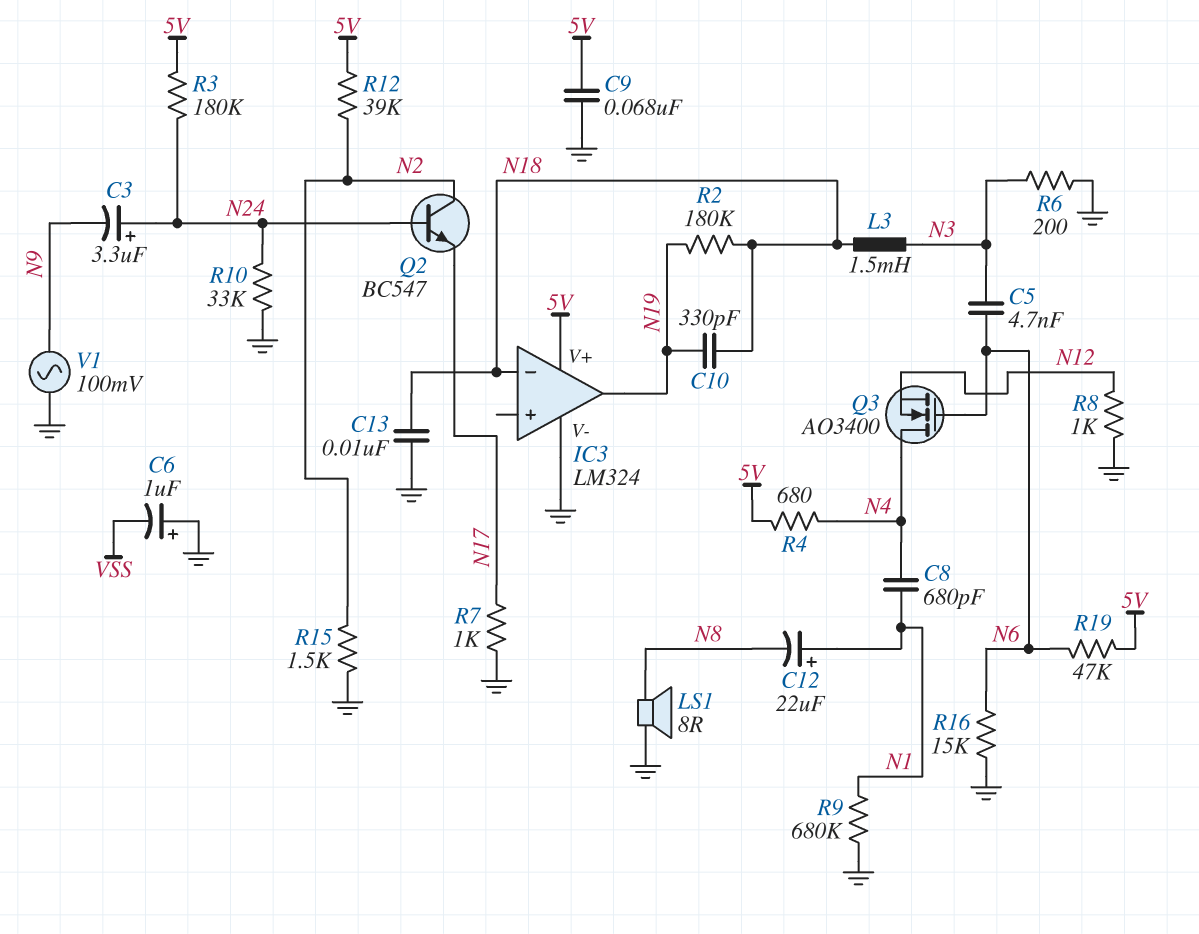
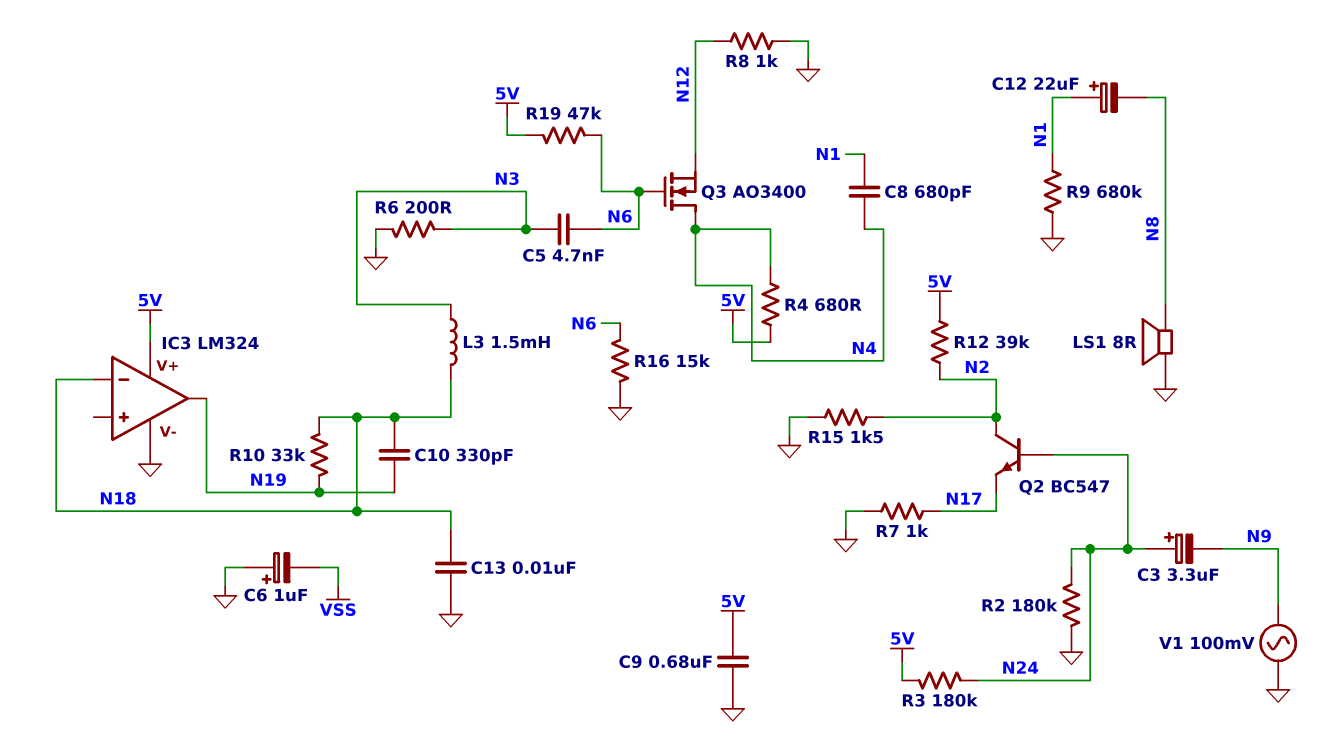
C9: 68nF (5V, GND) -> 680nF (5V, GND)
R2: 180k (N18, N19) -> 180k (GND, N24)
R10: 33k (GND, N24) -> 33k (N18, N19)

